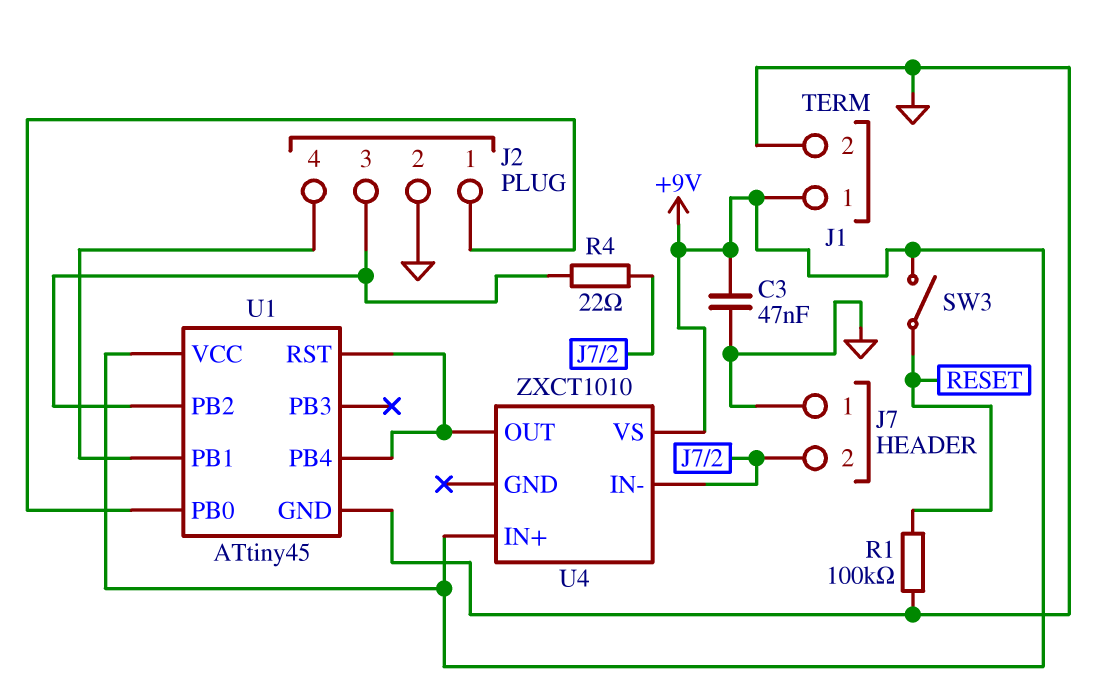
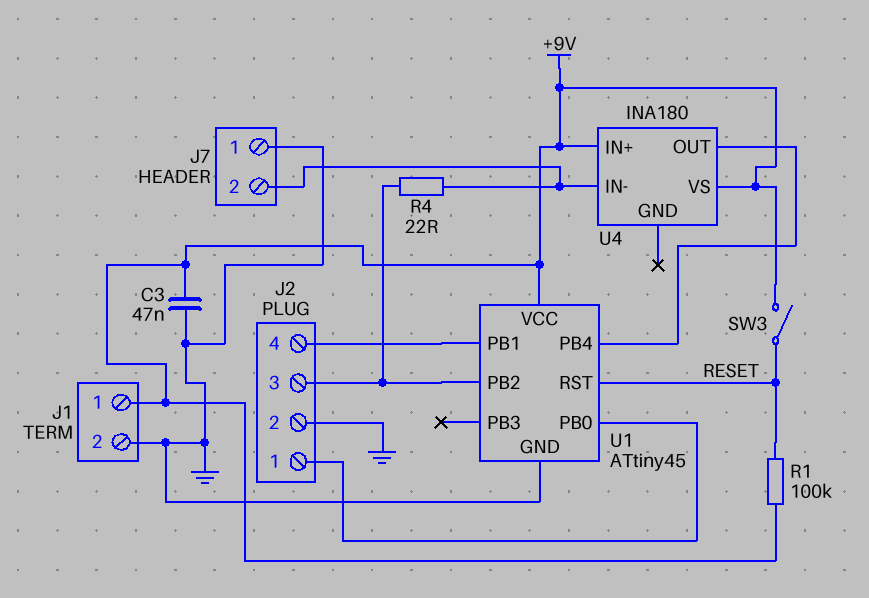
R1: 100k (GND, RESET) -> 100k (+9V, RESET)
U1 pin RST: U1/PB4 -> RESET
U4: ZXCT1010 -> INA180

